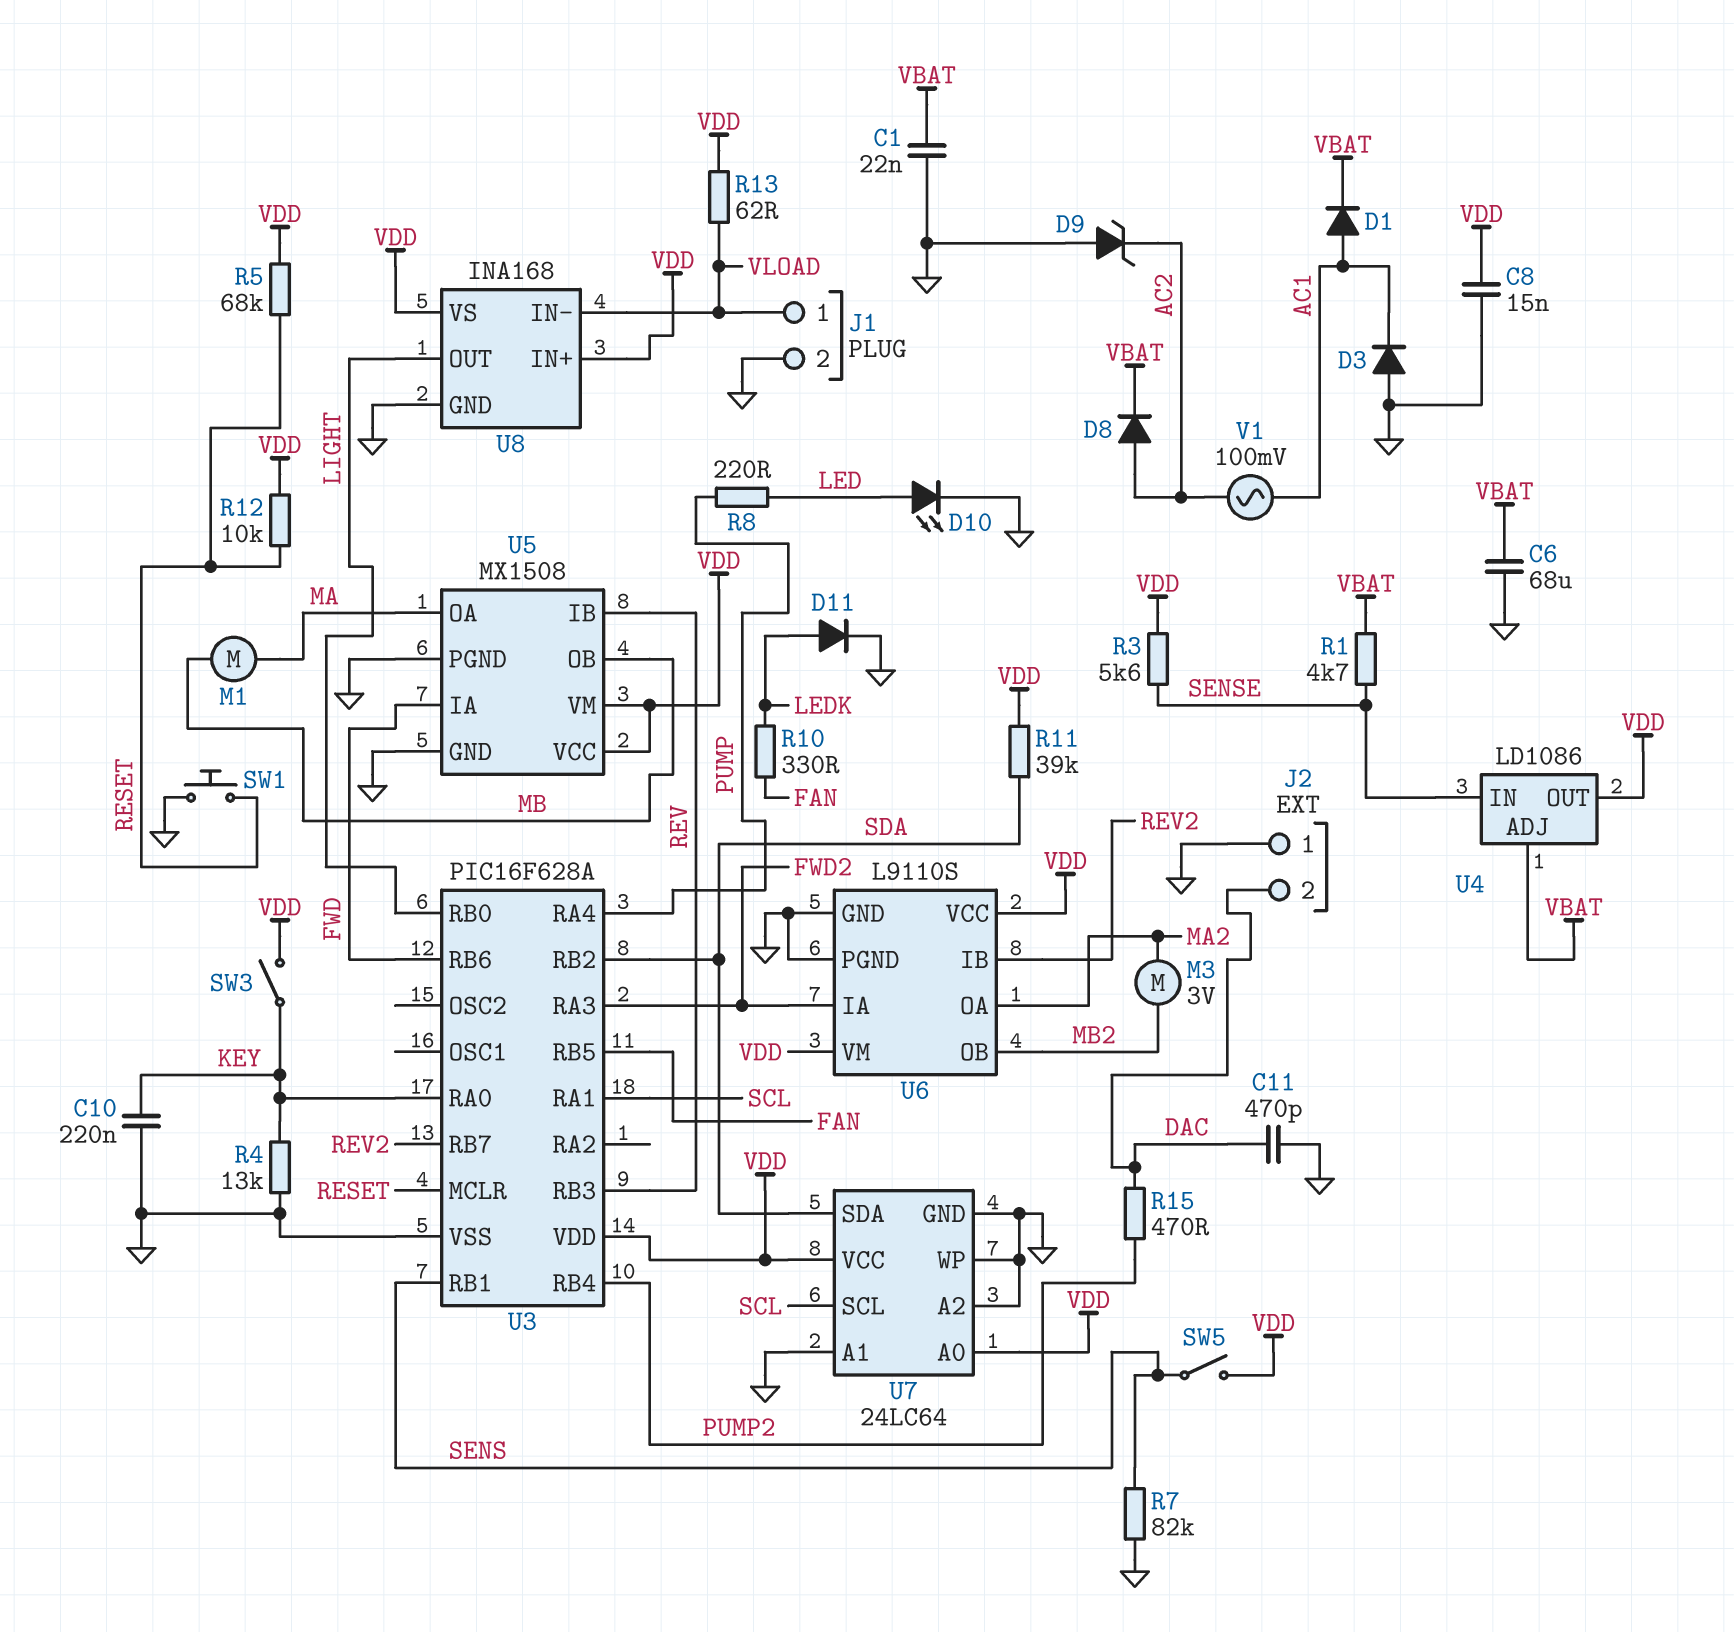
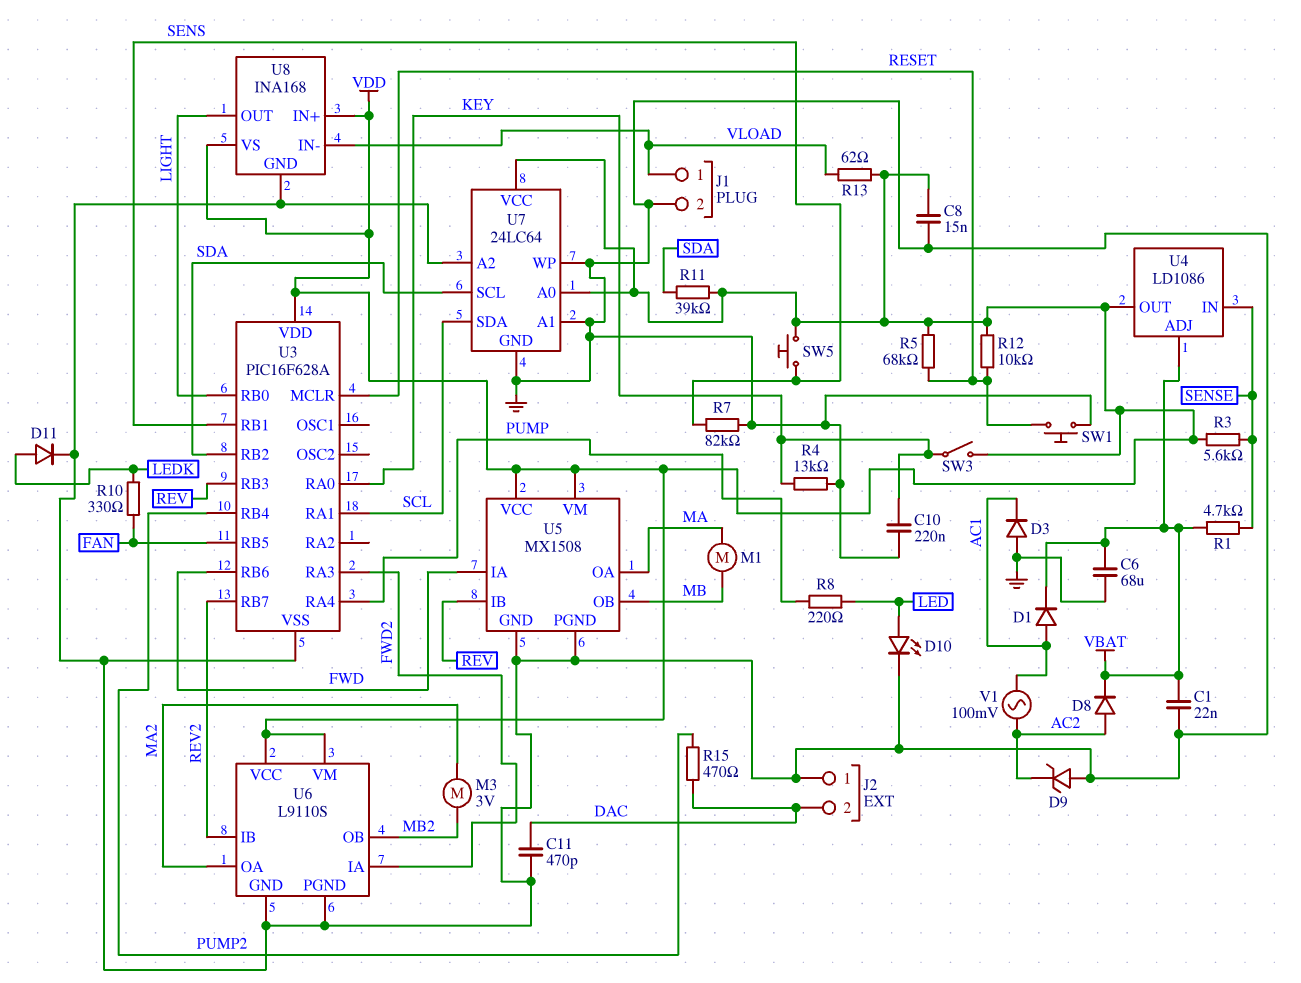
SW5: switch (SENS, VDD) -> button (SENS, VDD)
U7 pin SCL: SCL -> SDA
U7 pin SDA: SDA -> SCL

